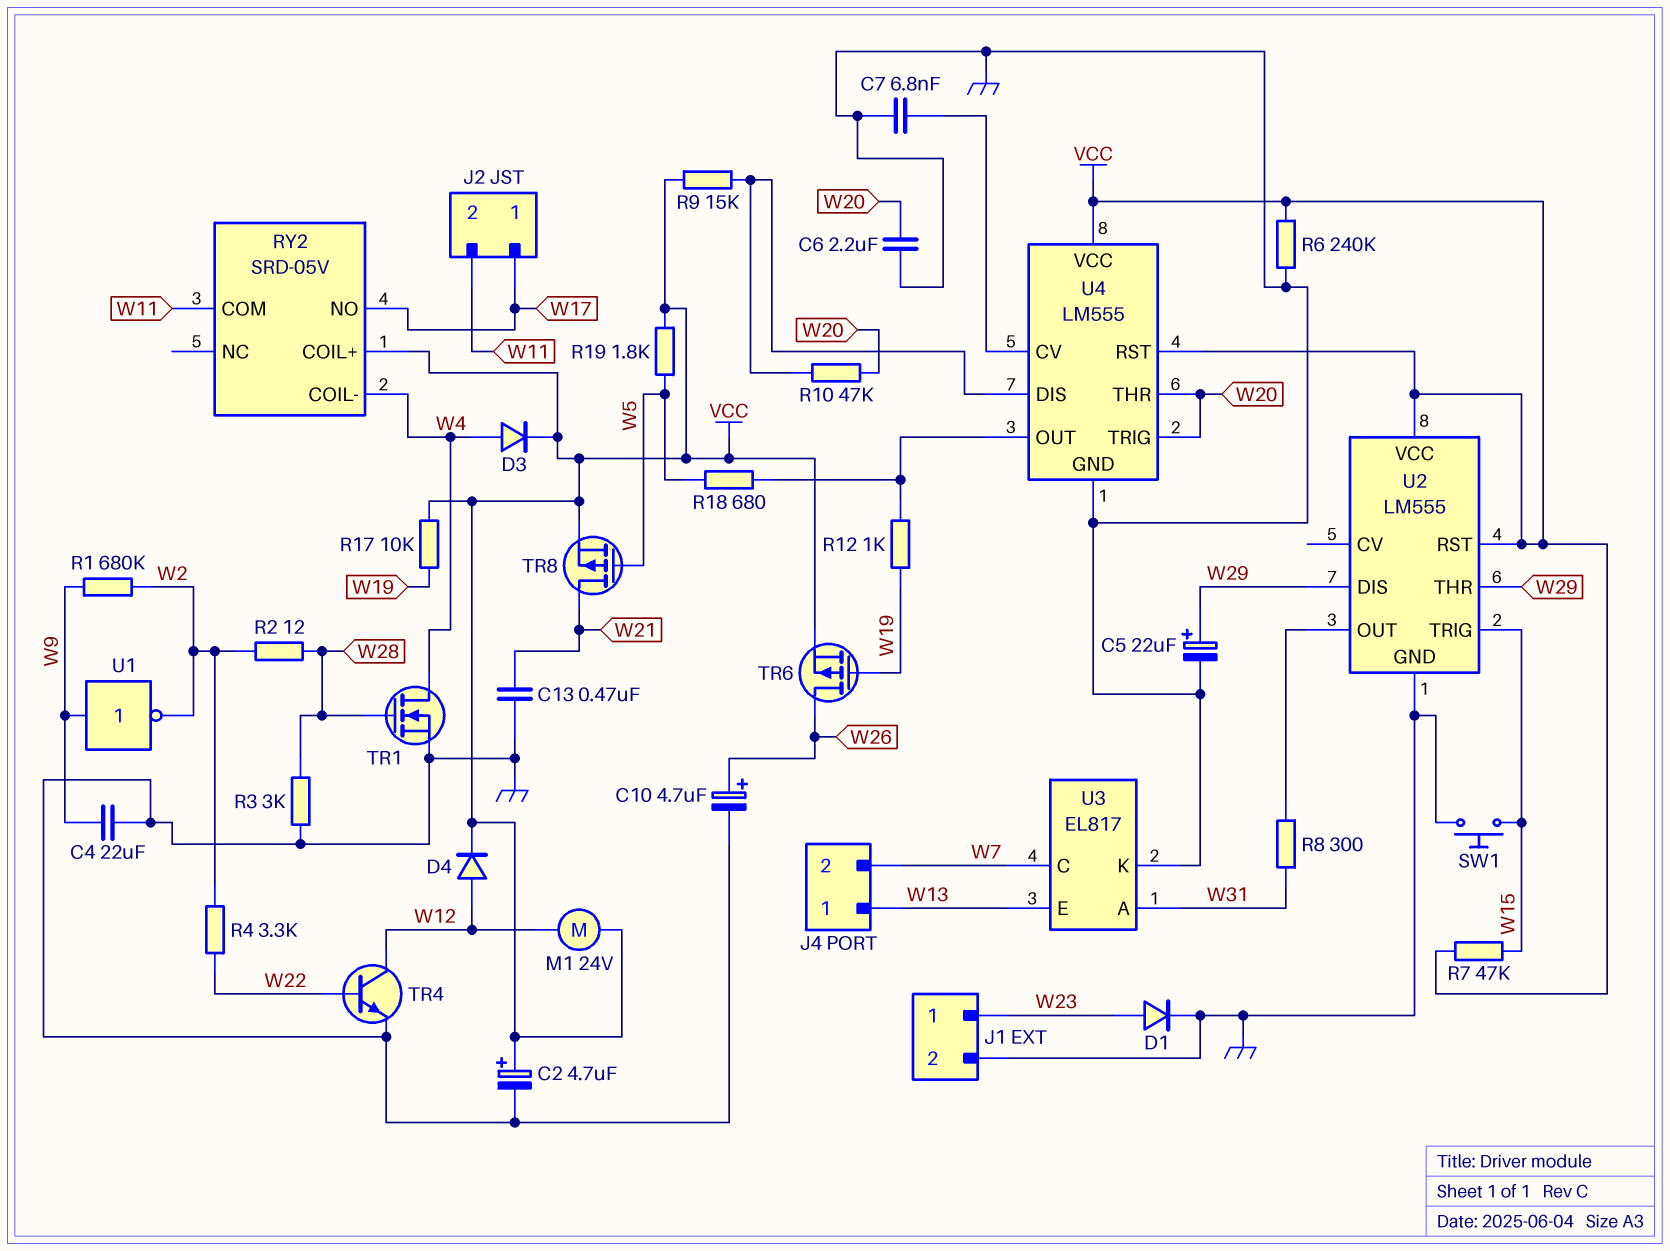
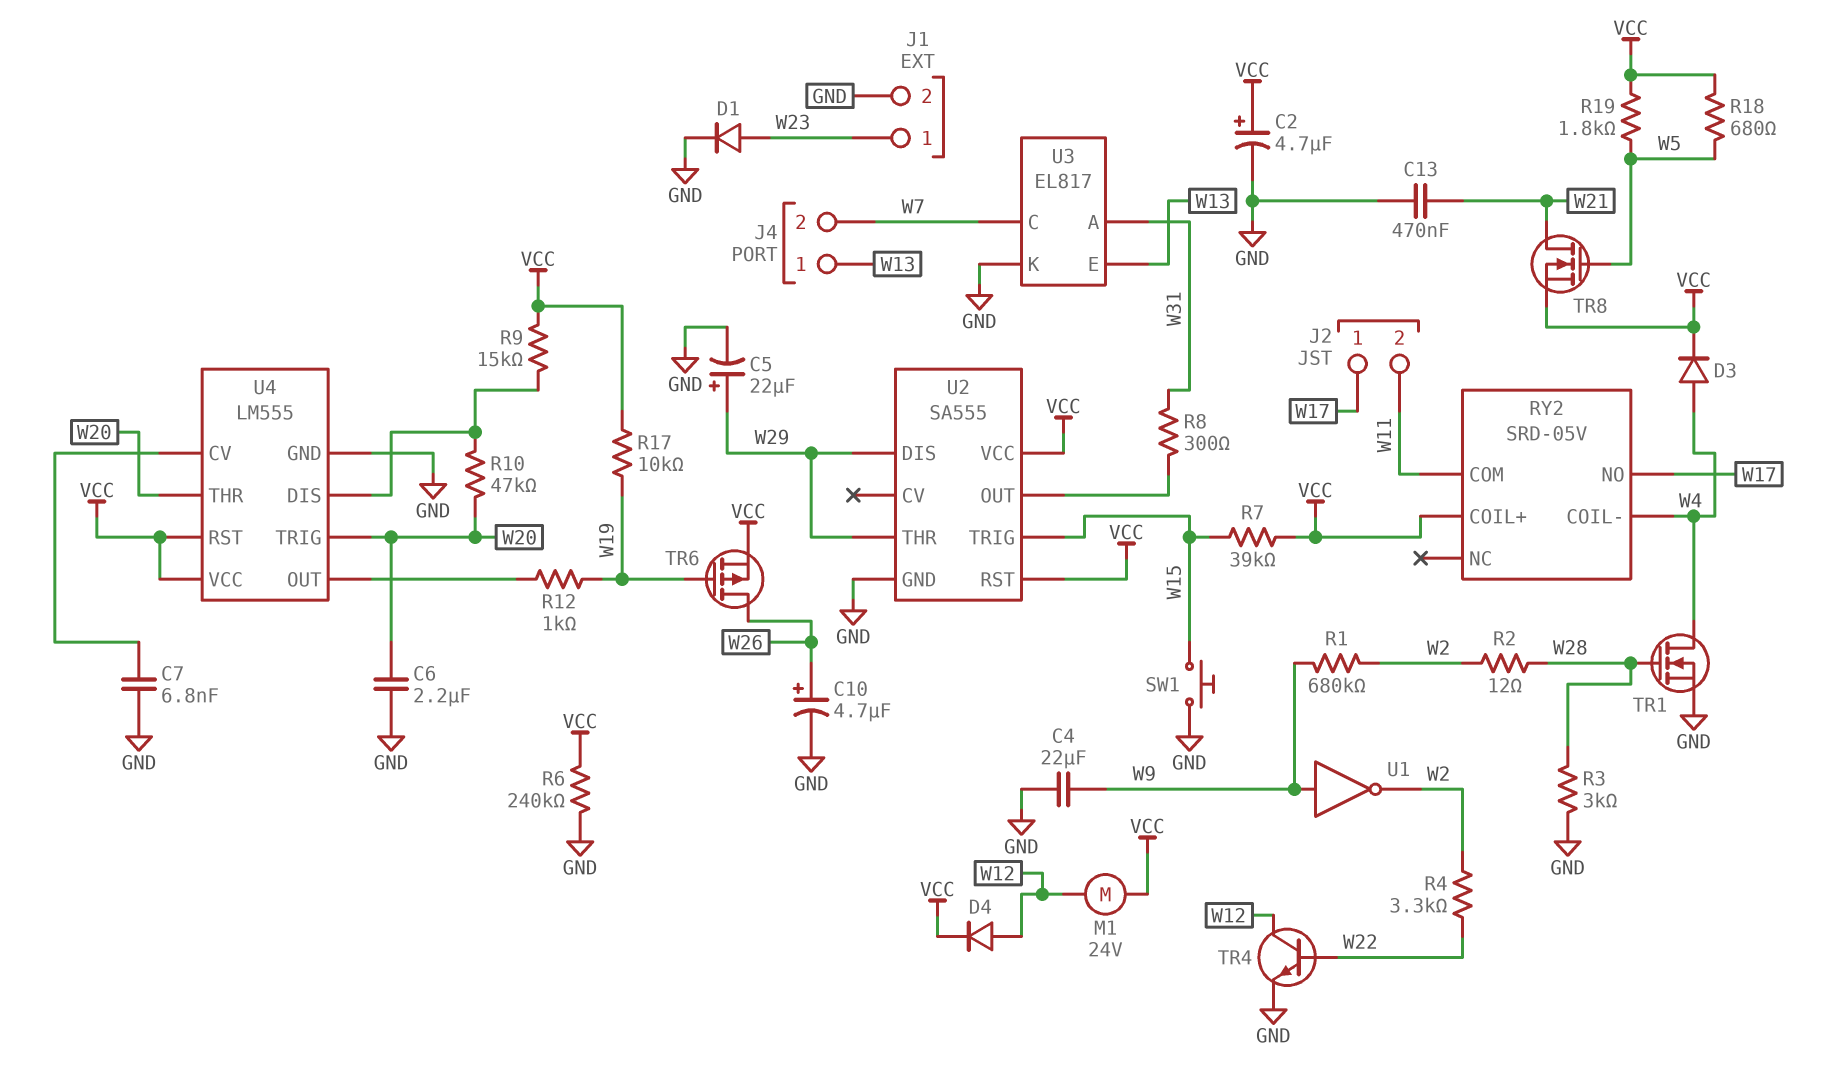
R7: 47k (VCC, W15) -> 39k (VCC, W15)
R18: 680 (U4/OUT, W5) -> 680 (VCC, W5)
TR8: PMOS (G W5, D W21, S VCC) -> NMOS (G W5, D W21, S VCC)
U2: LM555 -> SA555

